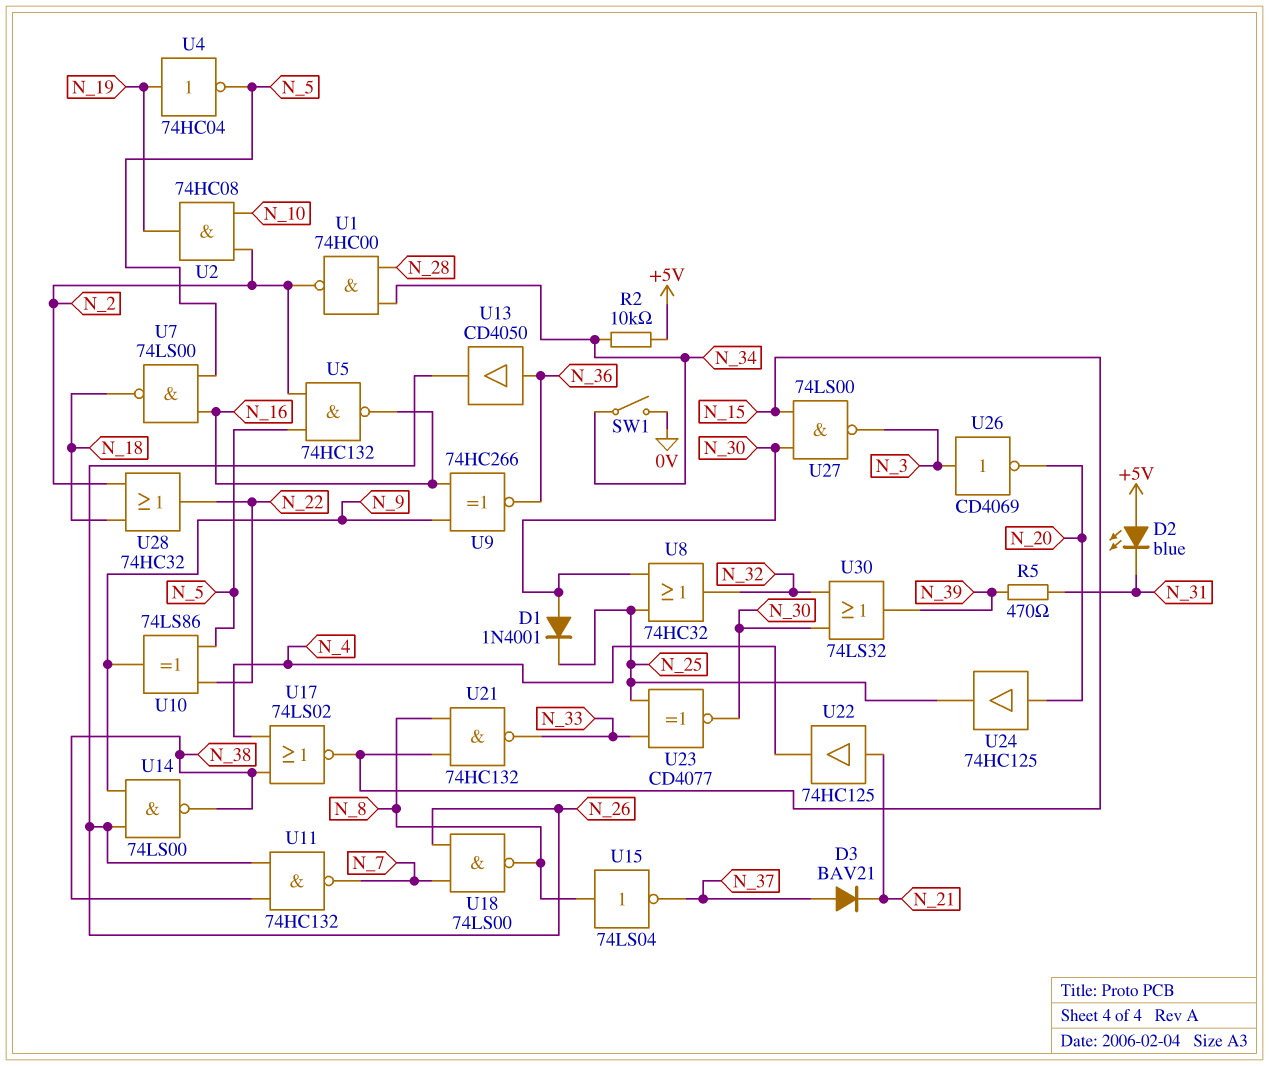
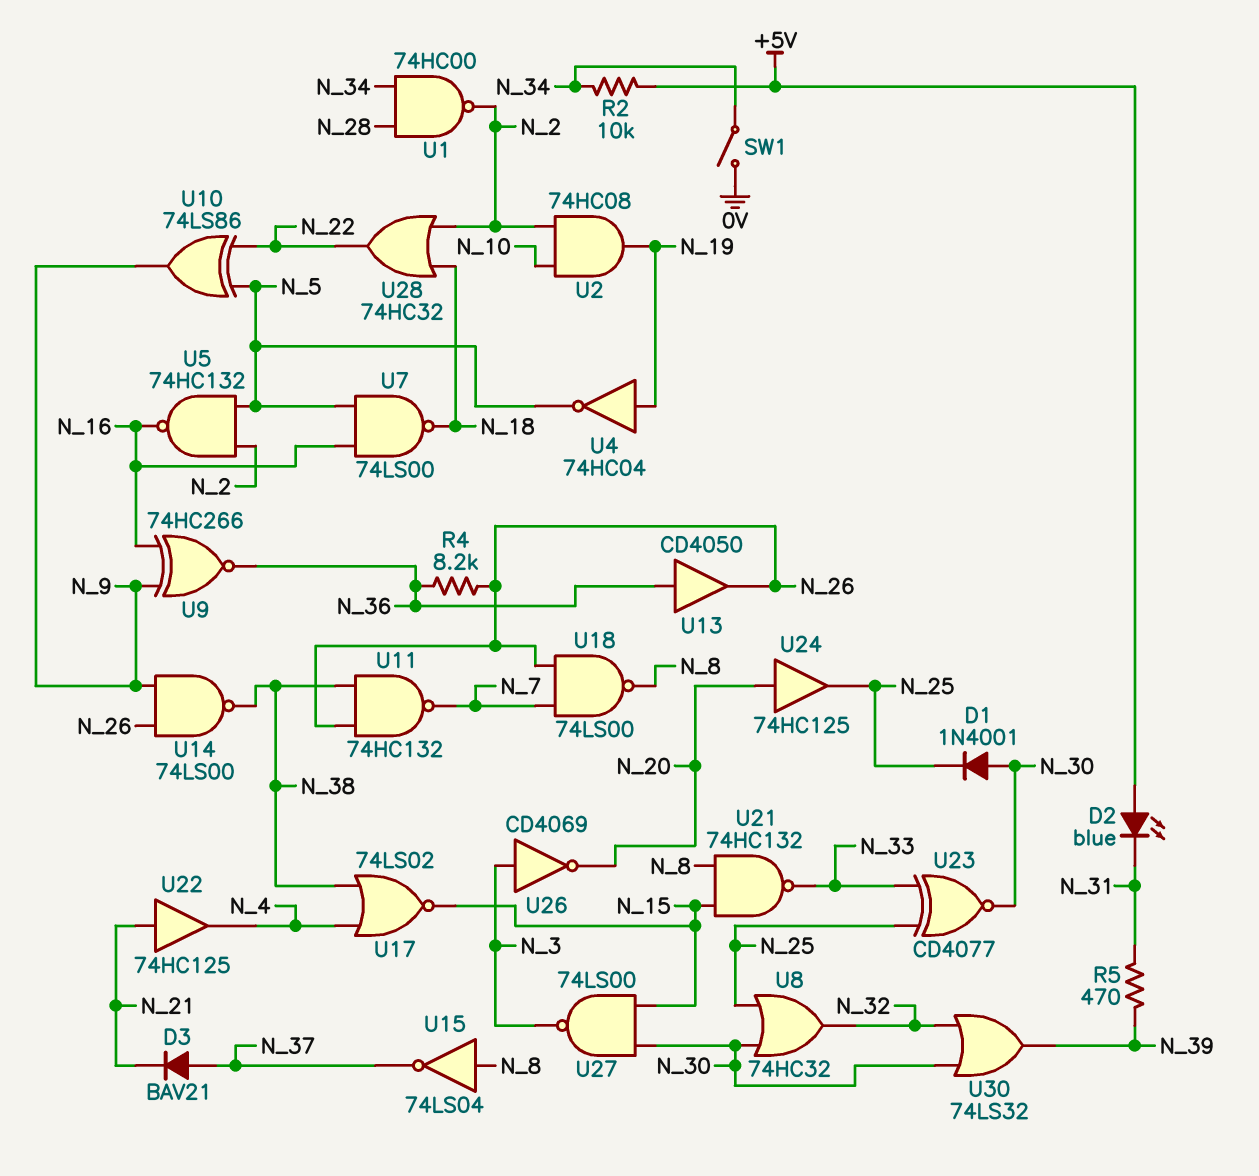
R4: none -> 8.2k (N_26, N_36)

